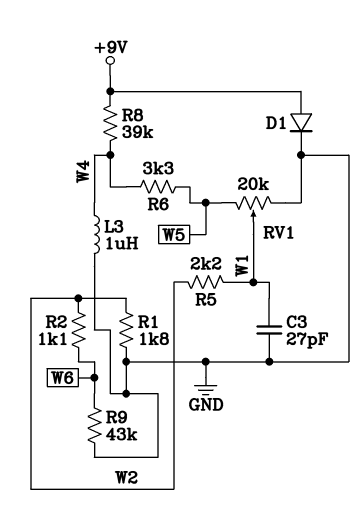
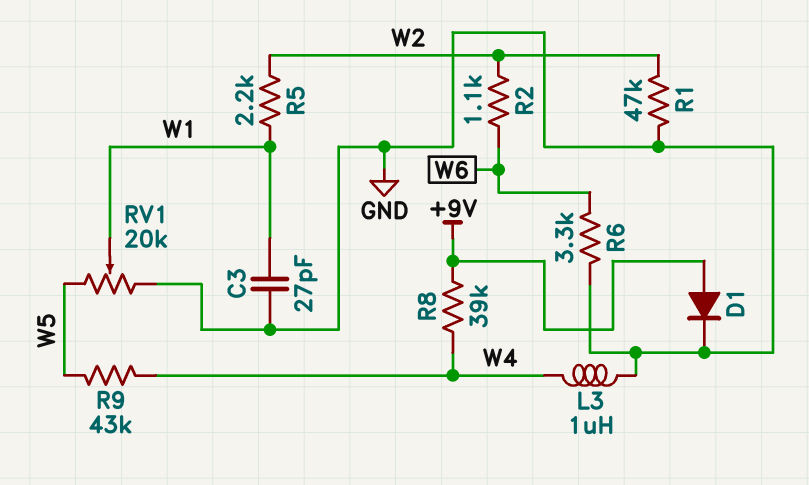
R1: 1.8k (GND, W2) -> 47k (GND, W2)
R6: 3.3k (W4, W5) -> 3.3k (GND, W6)
R9: 43k (GND, W6) -> 43k (W4, W5)

